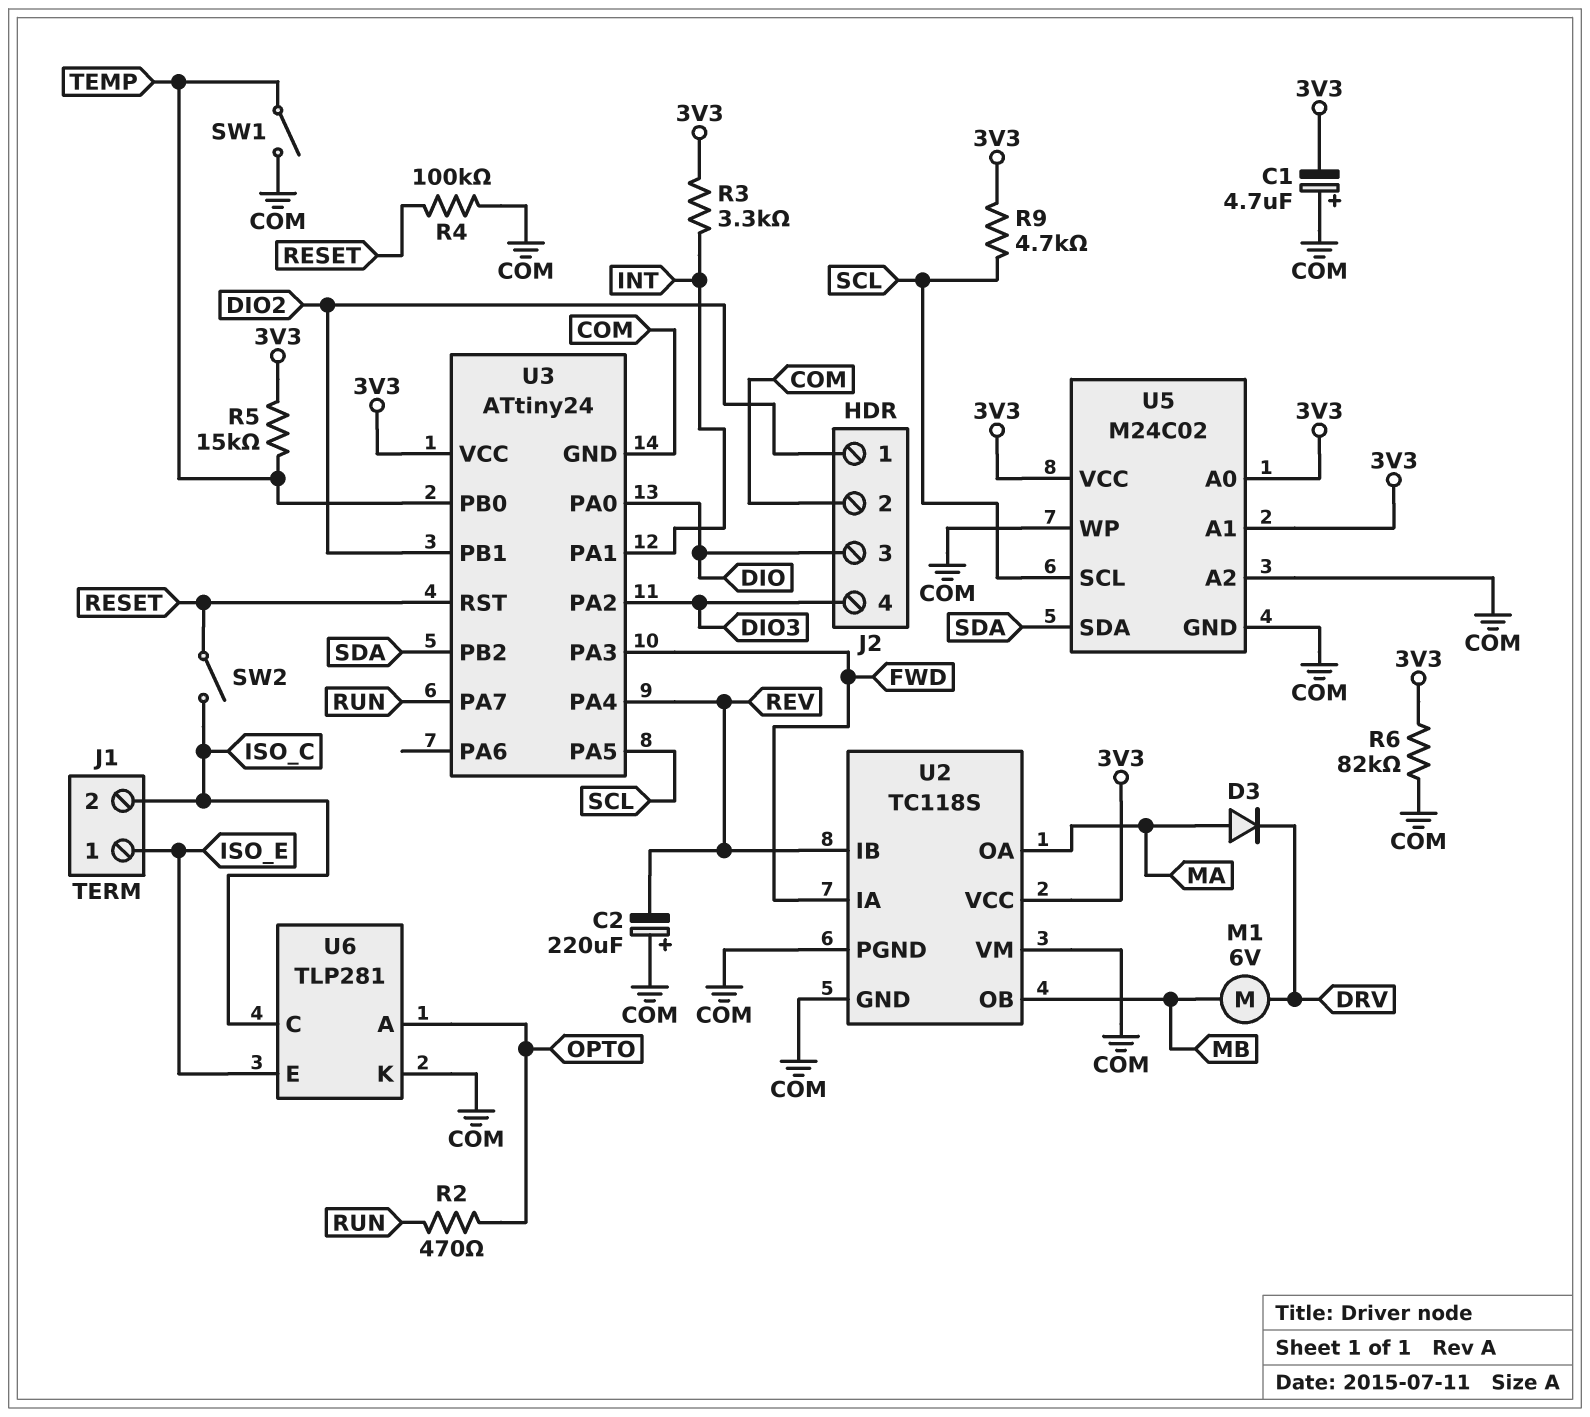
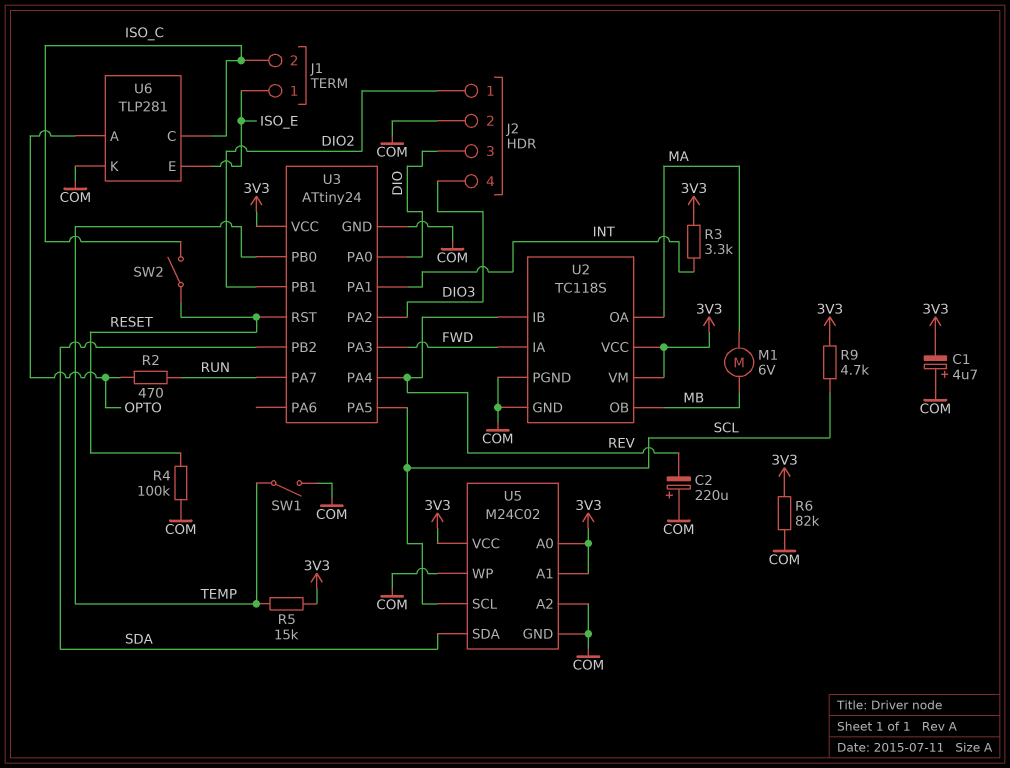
D3: diode (A MA, K DRV) -> none
M1: motor 6V (DRV, MB) -> motor 6V (MA, MB)
U2 pin VM: COM -> 3V3

